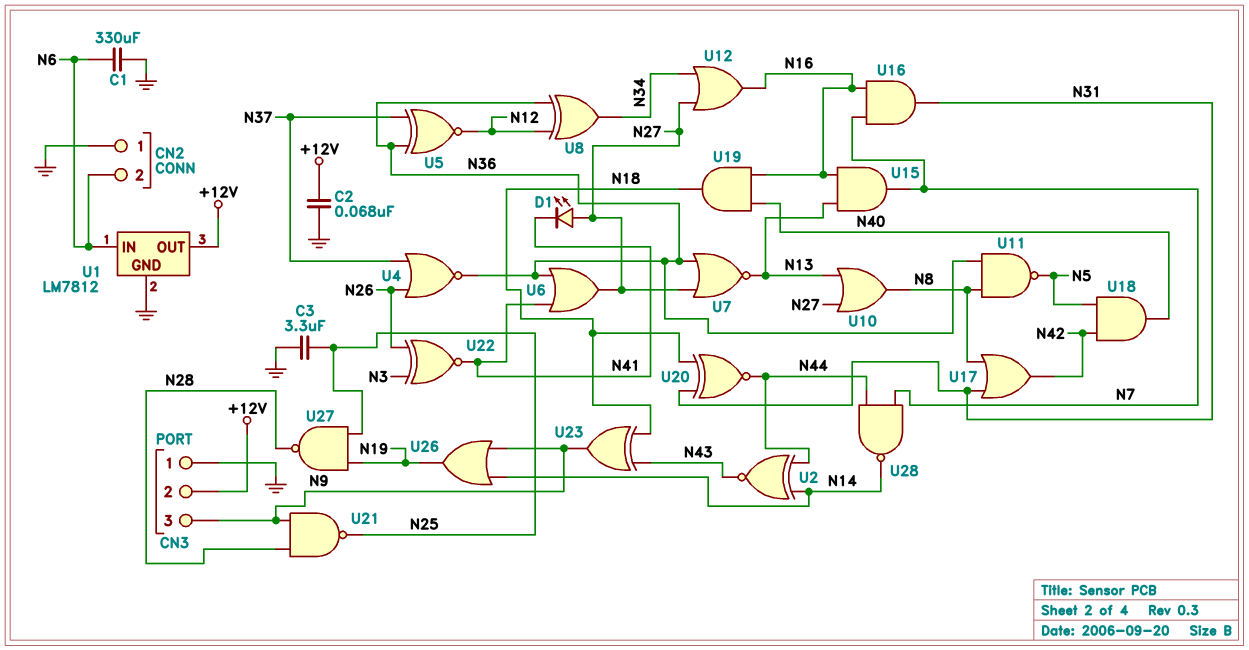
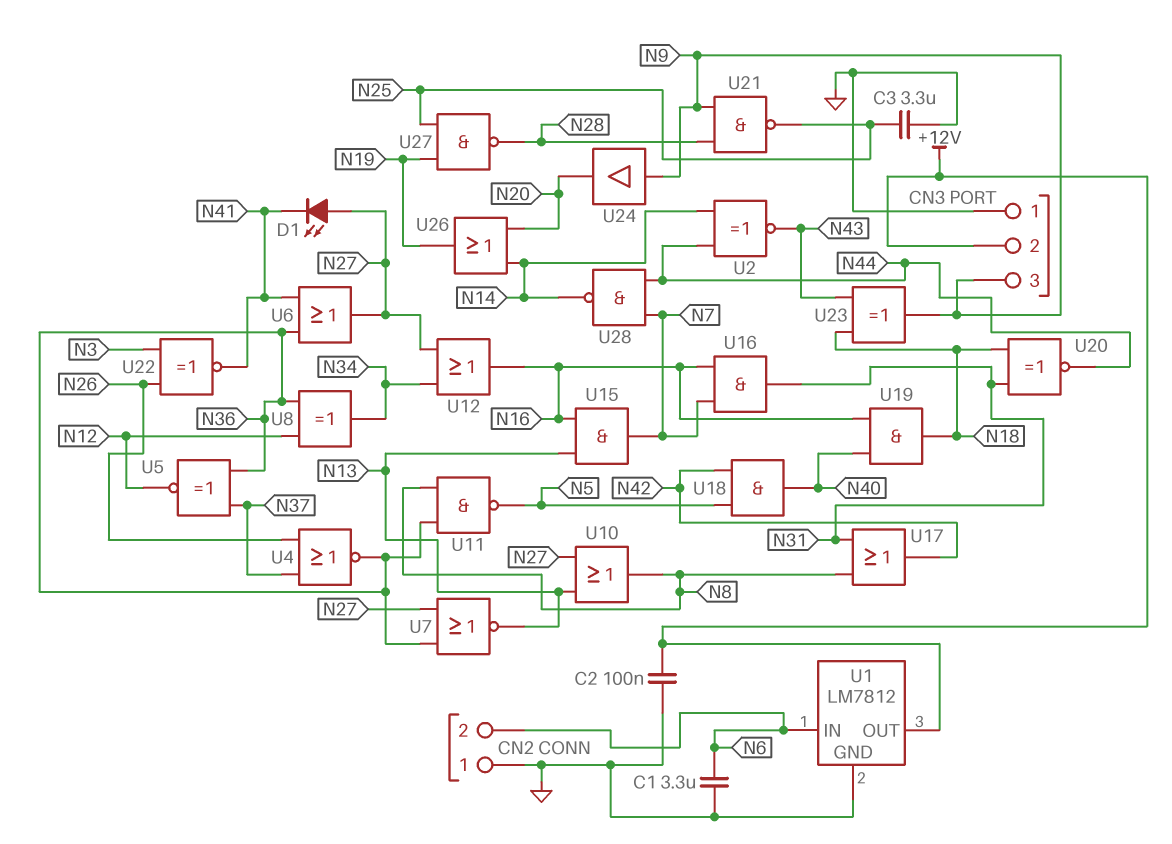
C1: 330uF (GND, N6) -> 3.3uF (GND, N6)
C2: 68nF (+12V, GND) -> 100nF (+12V, GND)
U24: none -> buffer (in N9, out N20)
U26: OR (in N9, in N14, out N19) -> OR (in N14, in N20, out N19)

